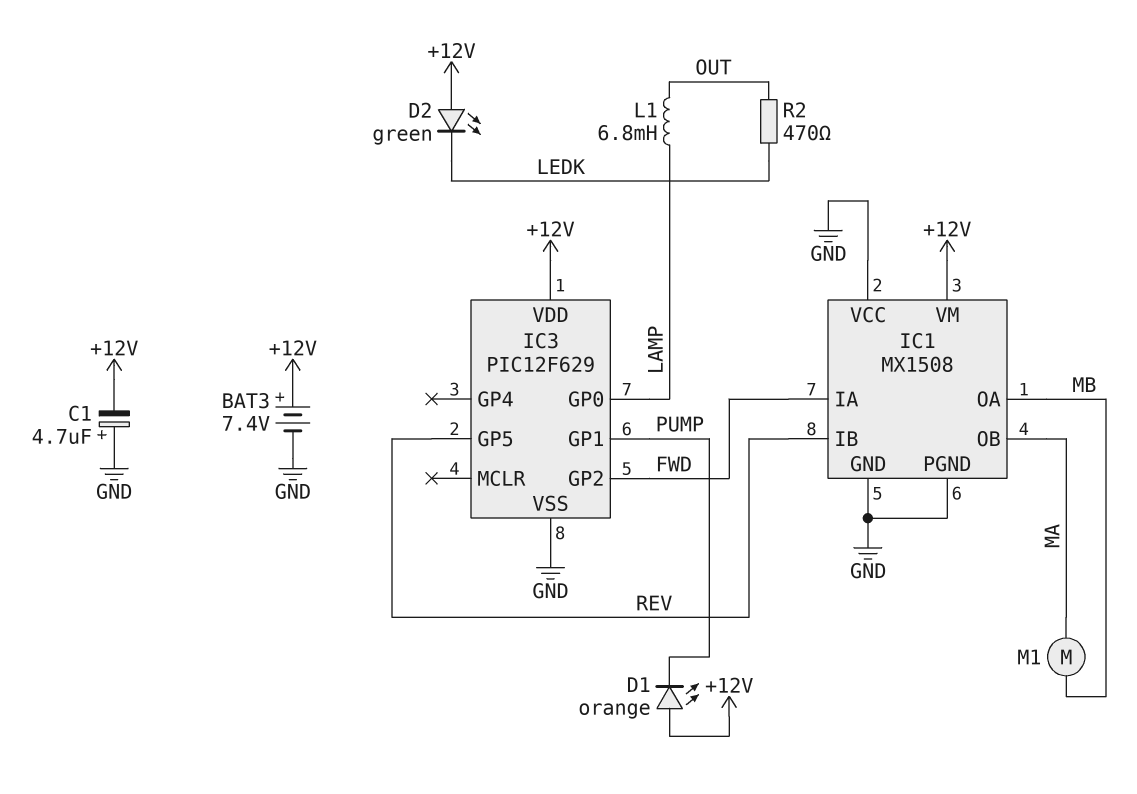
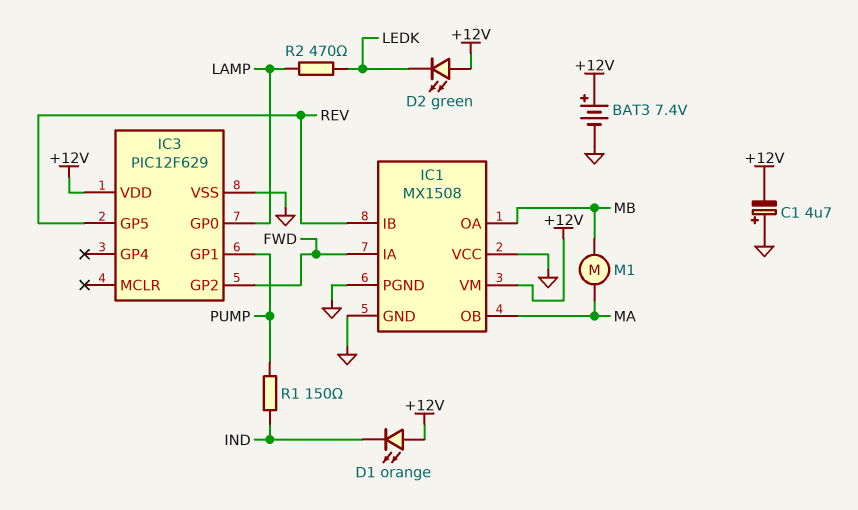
D1: LED orange (A +12V, K PUMP) -> LED orange (A +12V, K IND)
L1: 6.8mH (LAMP, OUT) -> none
R1: none -> 150 (IND, PUMP)
R2: 470 (LEDK, OUT) -> 470 (LAMP, LEDK)

